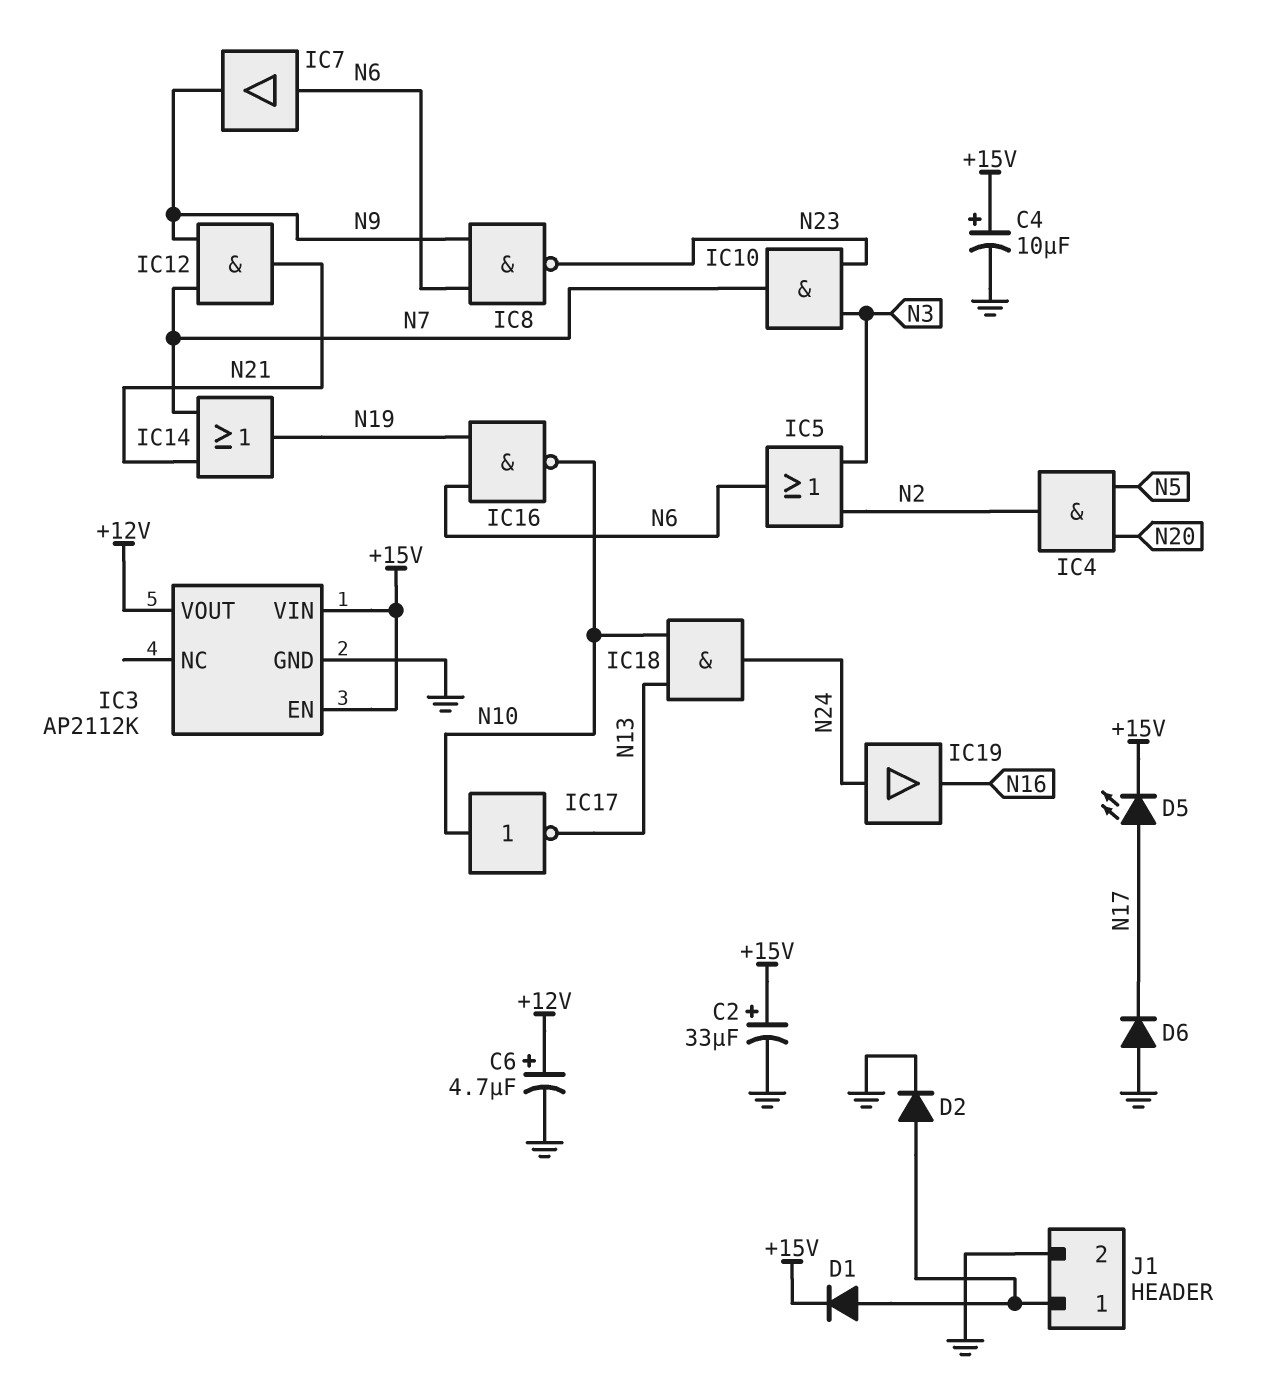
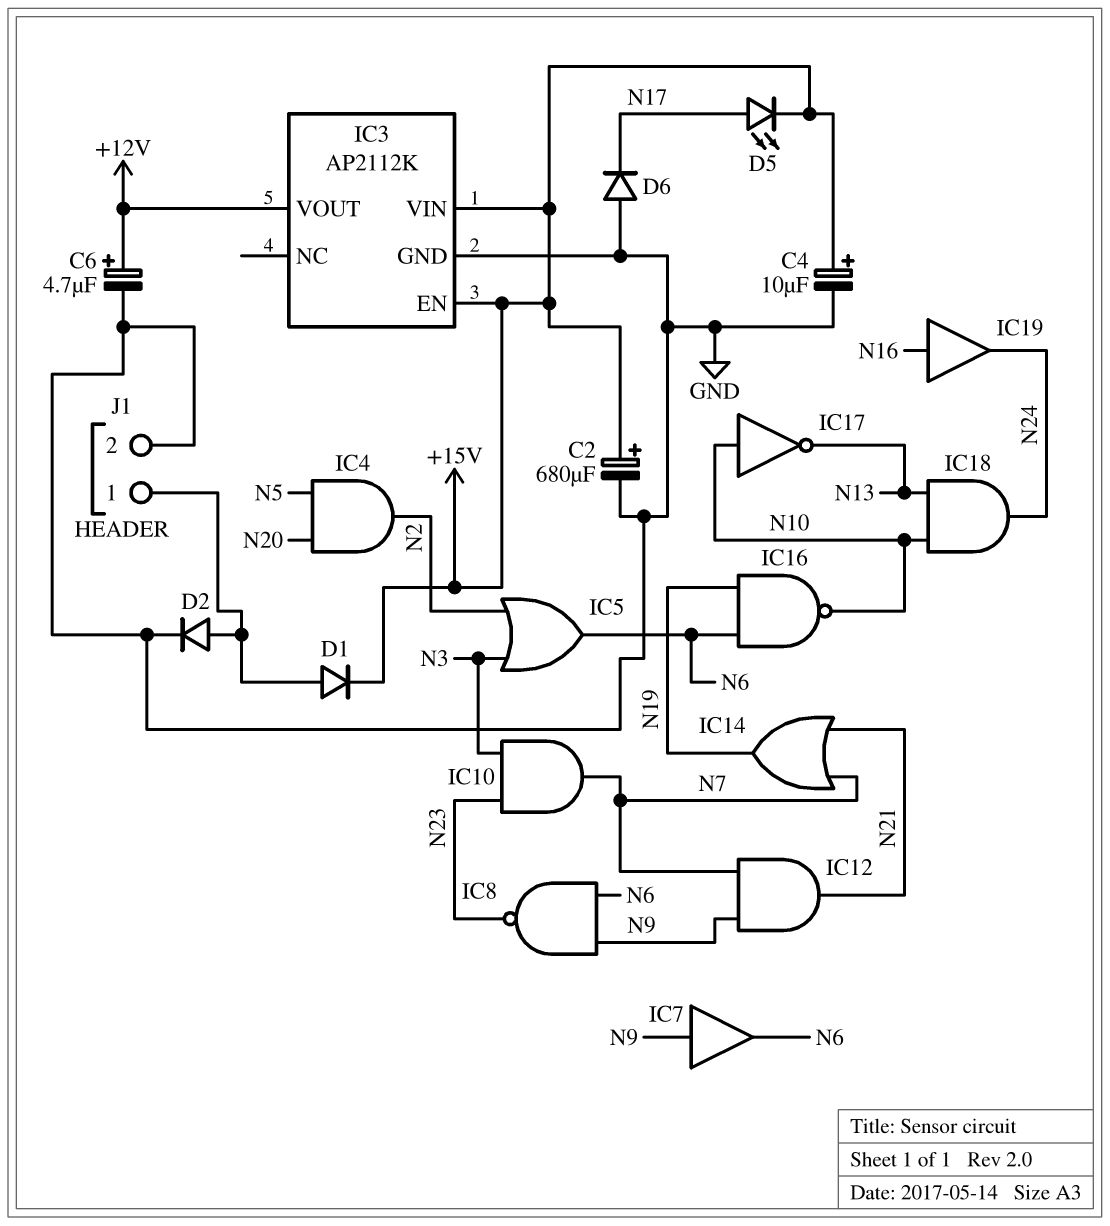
C2: 33uF (plus +15V, minus GND) -> 680uF (plus +15V, minus GND)
IC7: buffer (in N6, out N9) -> buffer (in N9, out N6)
IC19: buffer (in N24, out N16) -> buffer (in N16, out N24)

